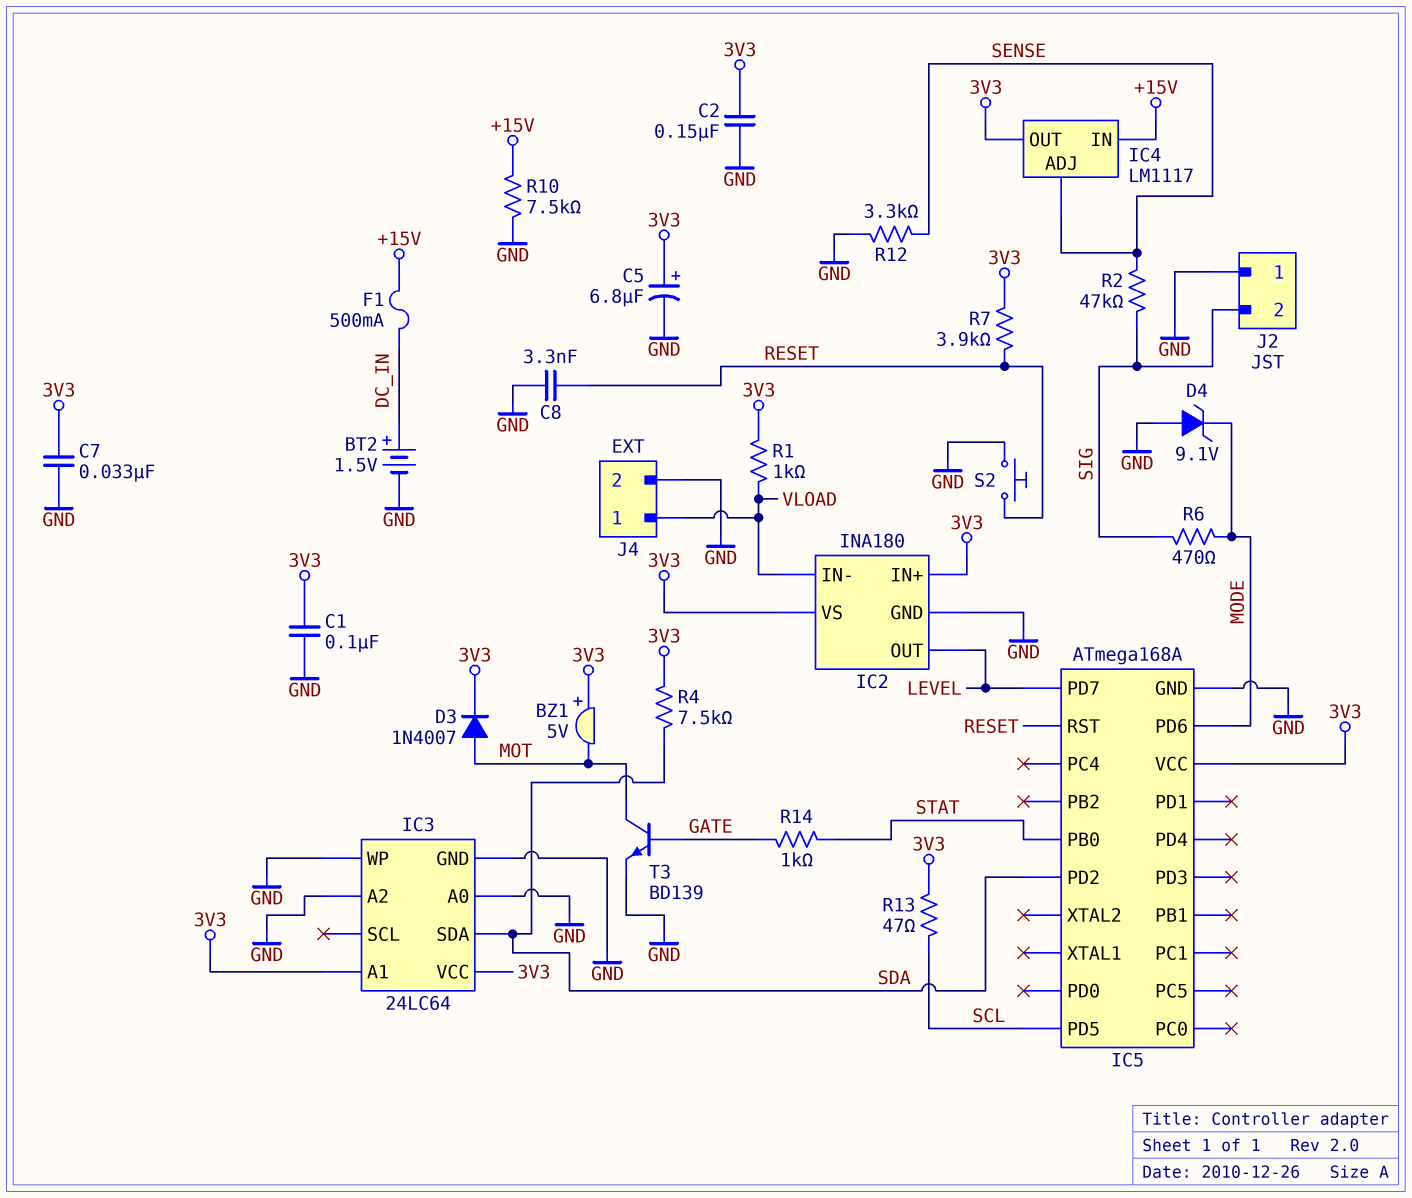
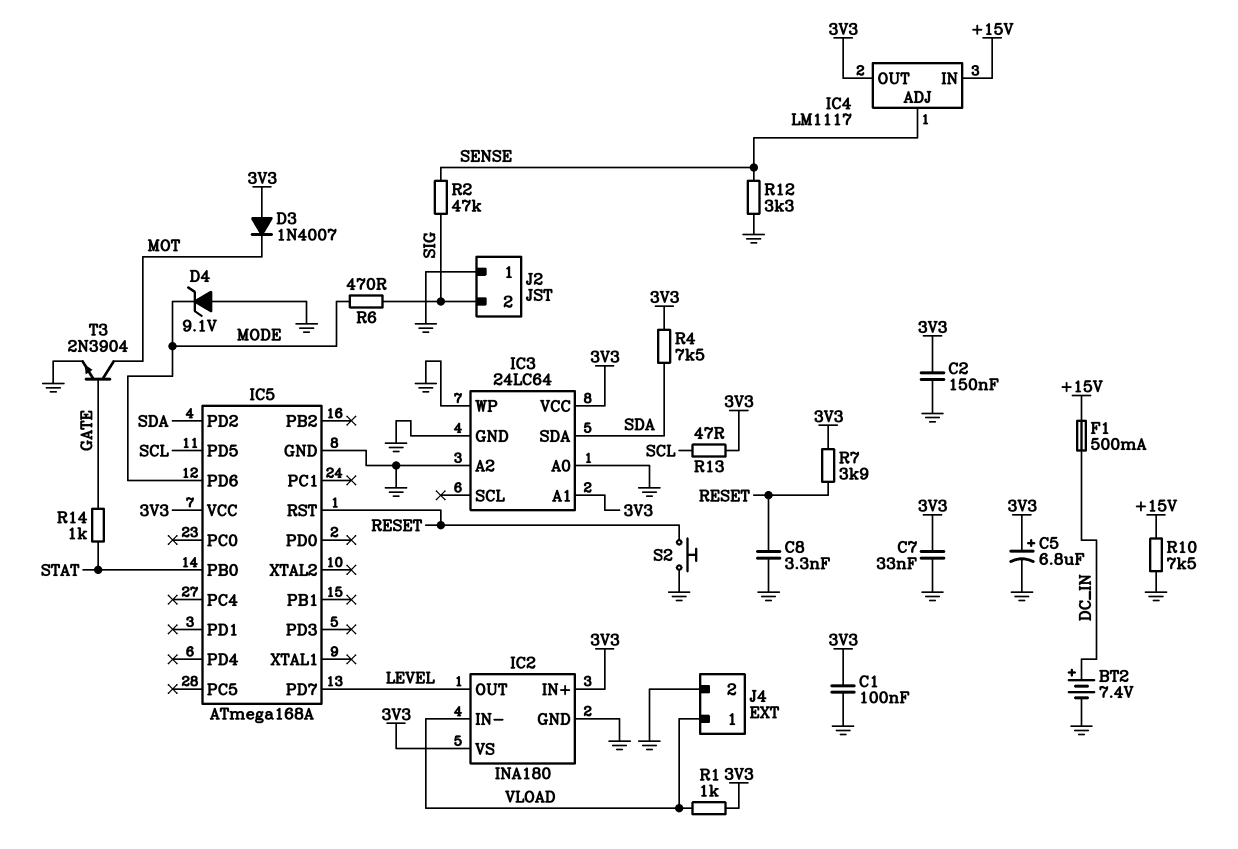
BT2: 1.5V (plus DC_IN, minus GND) -> 7.4V (plus DC_IN, minus GND)
BZ1: buzzer 5V (plus 3V3, minus MOT) -> none
D3: diode 1N4007 (A MOT, K 3V3) -> diode 1N4007 (A 3V3, K MOT)
T3: NPN BD139 (B GATE, C MOT, E GND) -> NPN 2N3904 (B GATE, C MOT, E GND)

